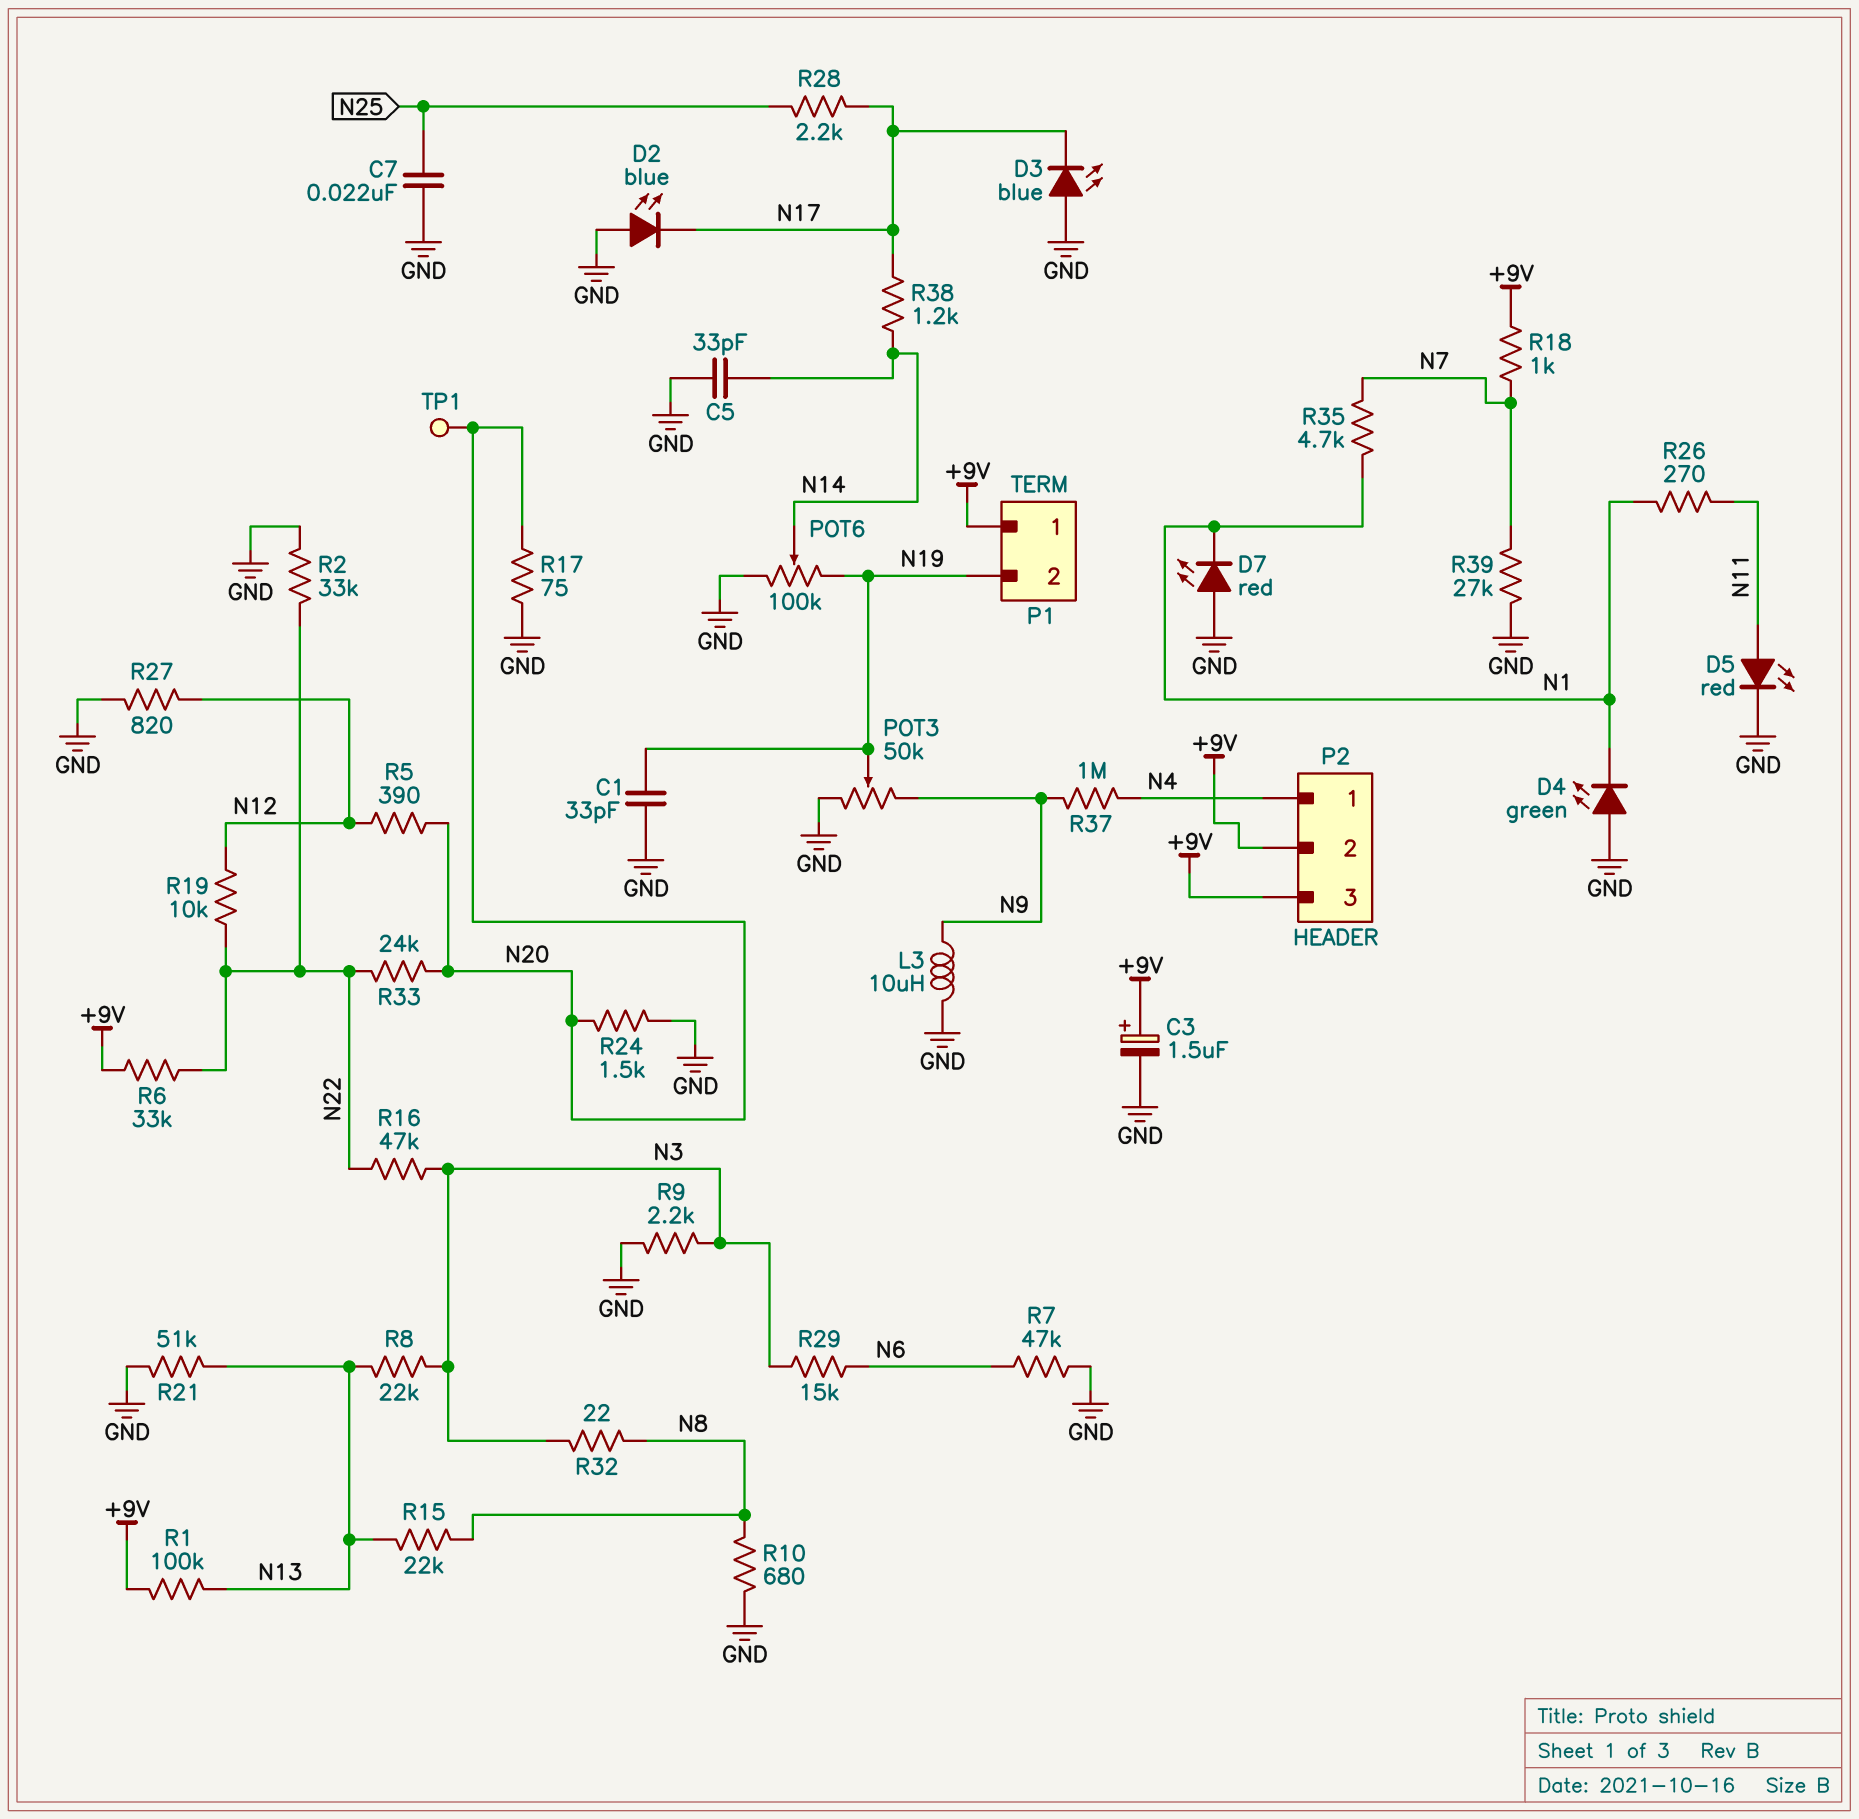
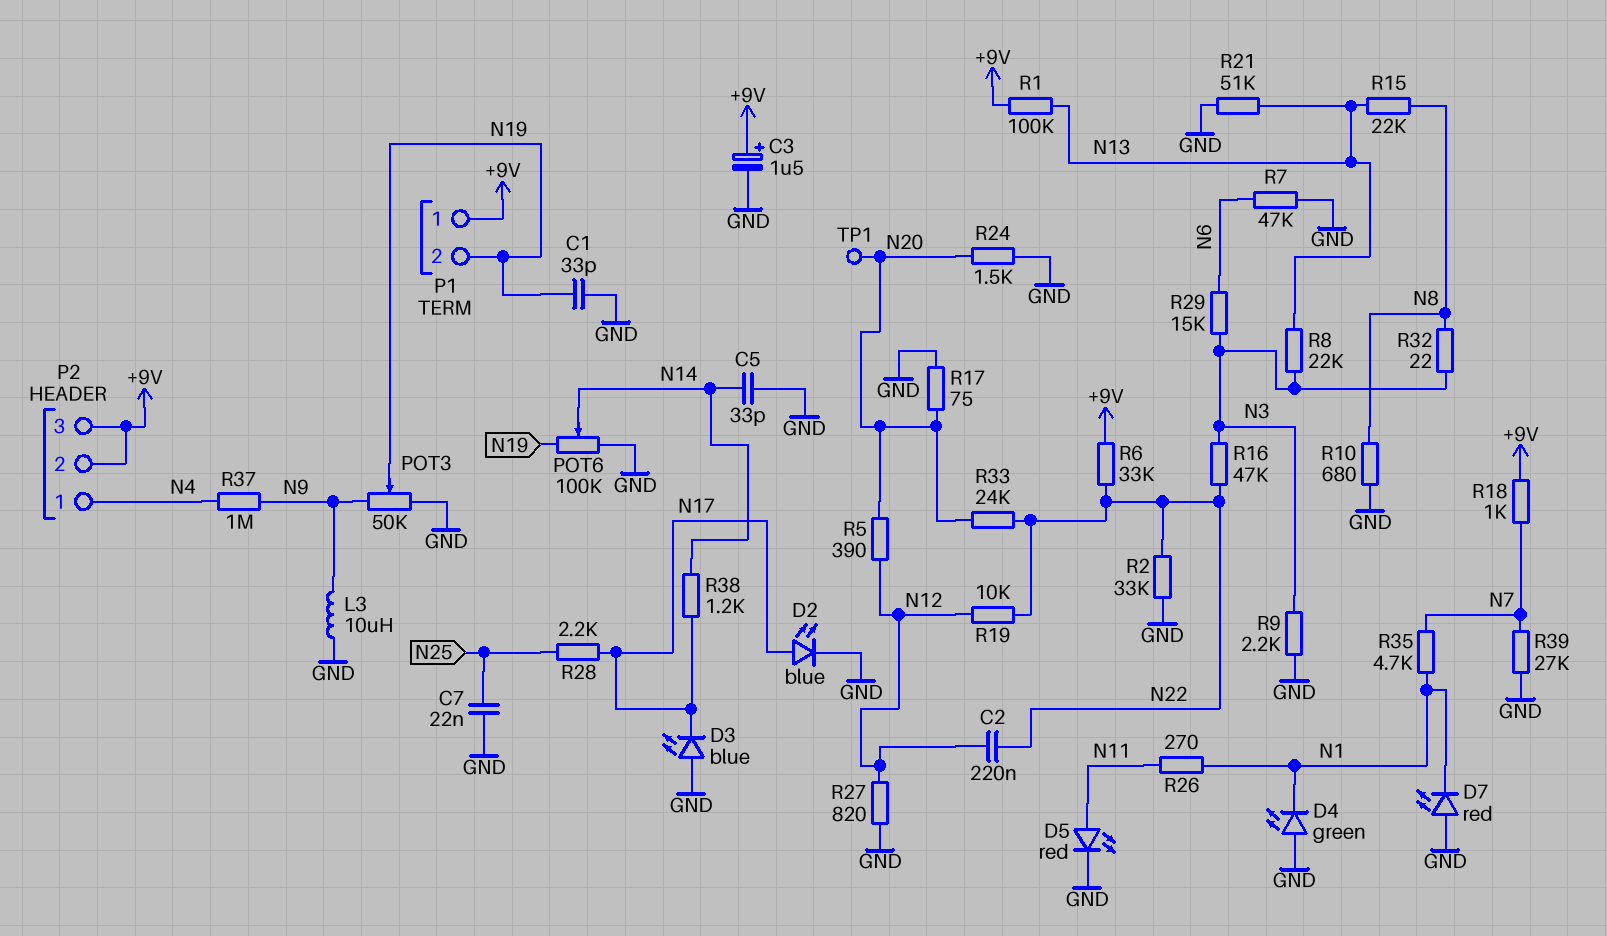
C2: none -> 220nF (N12, N22)
D2: LED blue (A GND, K N17) -> LED blue (A N17, K GND)

